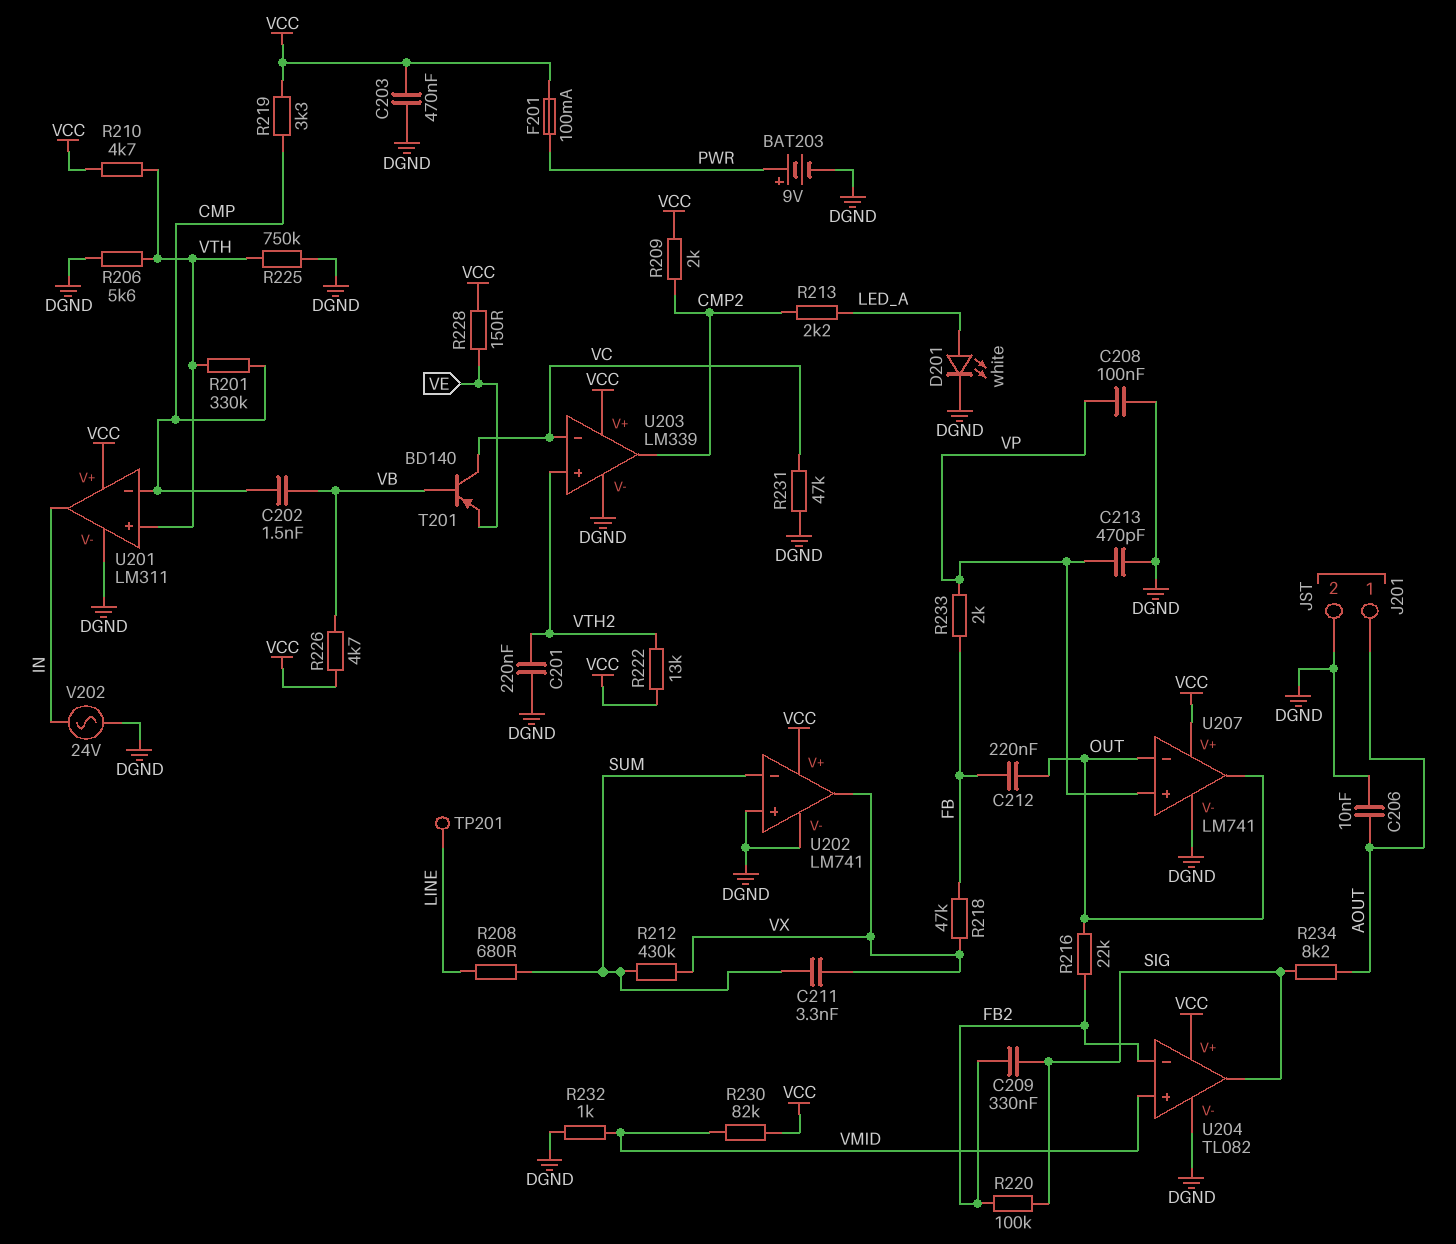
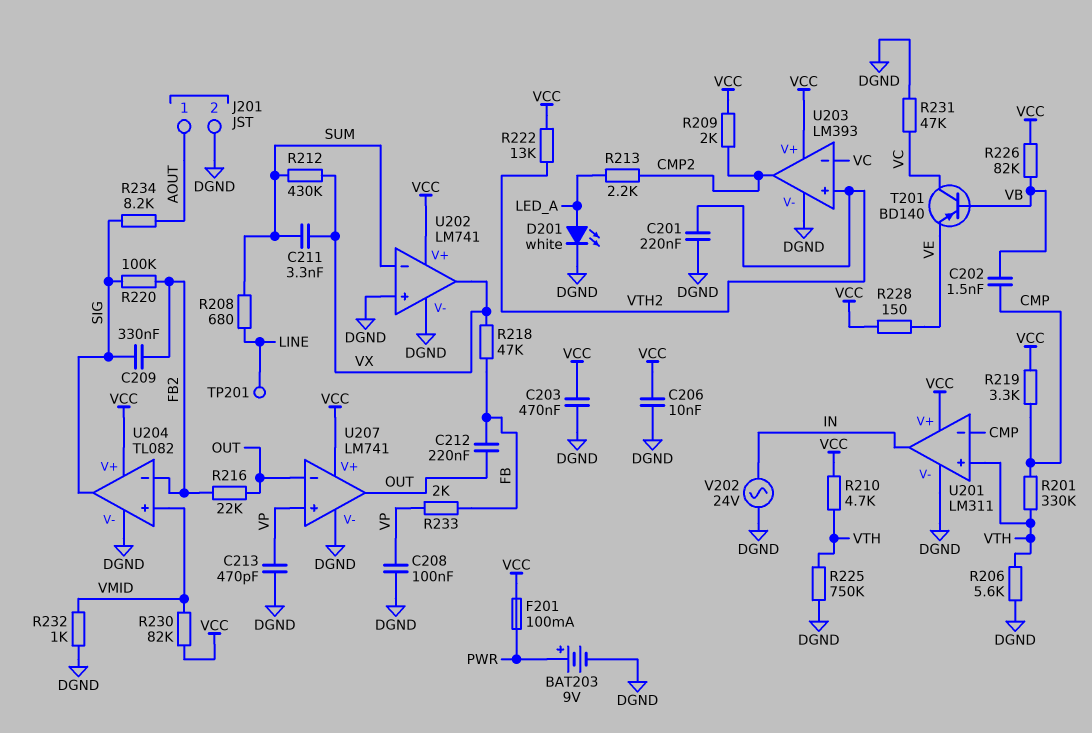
C206: 10nF (AOUT, DGND) -> 10nF (DGND, VCC)
R226: 4.7k (VB, VCC) -> 82k (VB, VCC)
U203: LM339 -> LM393

